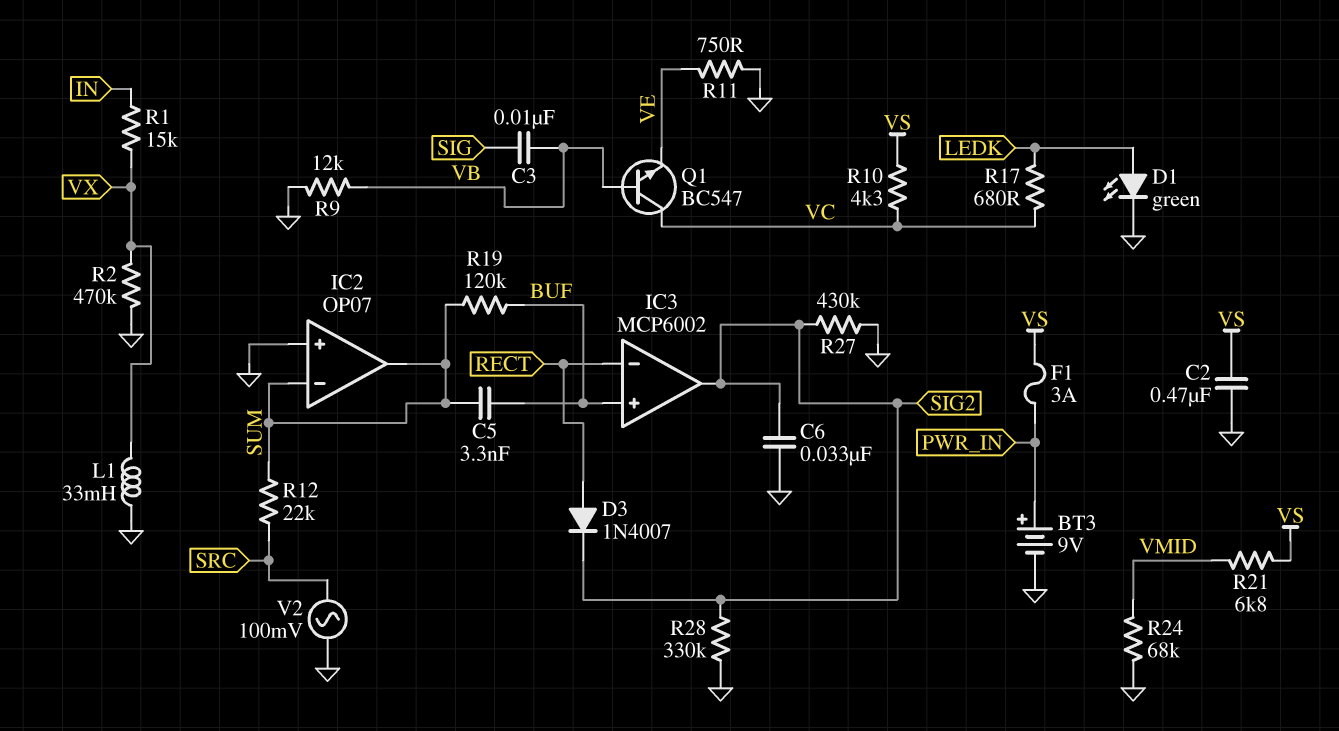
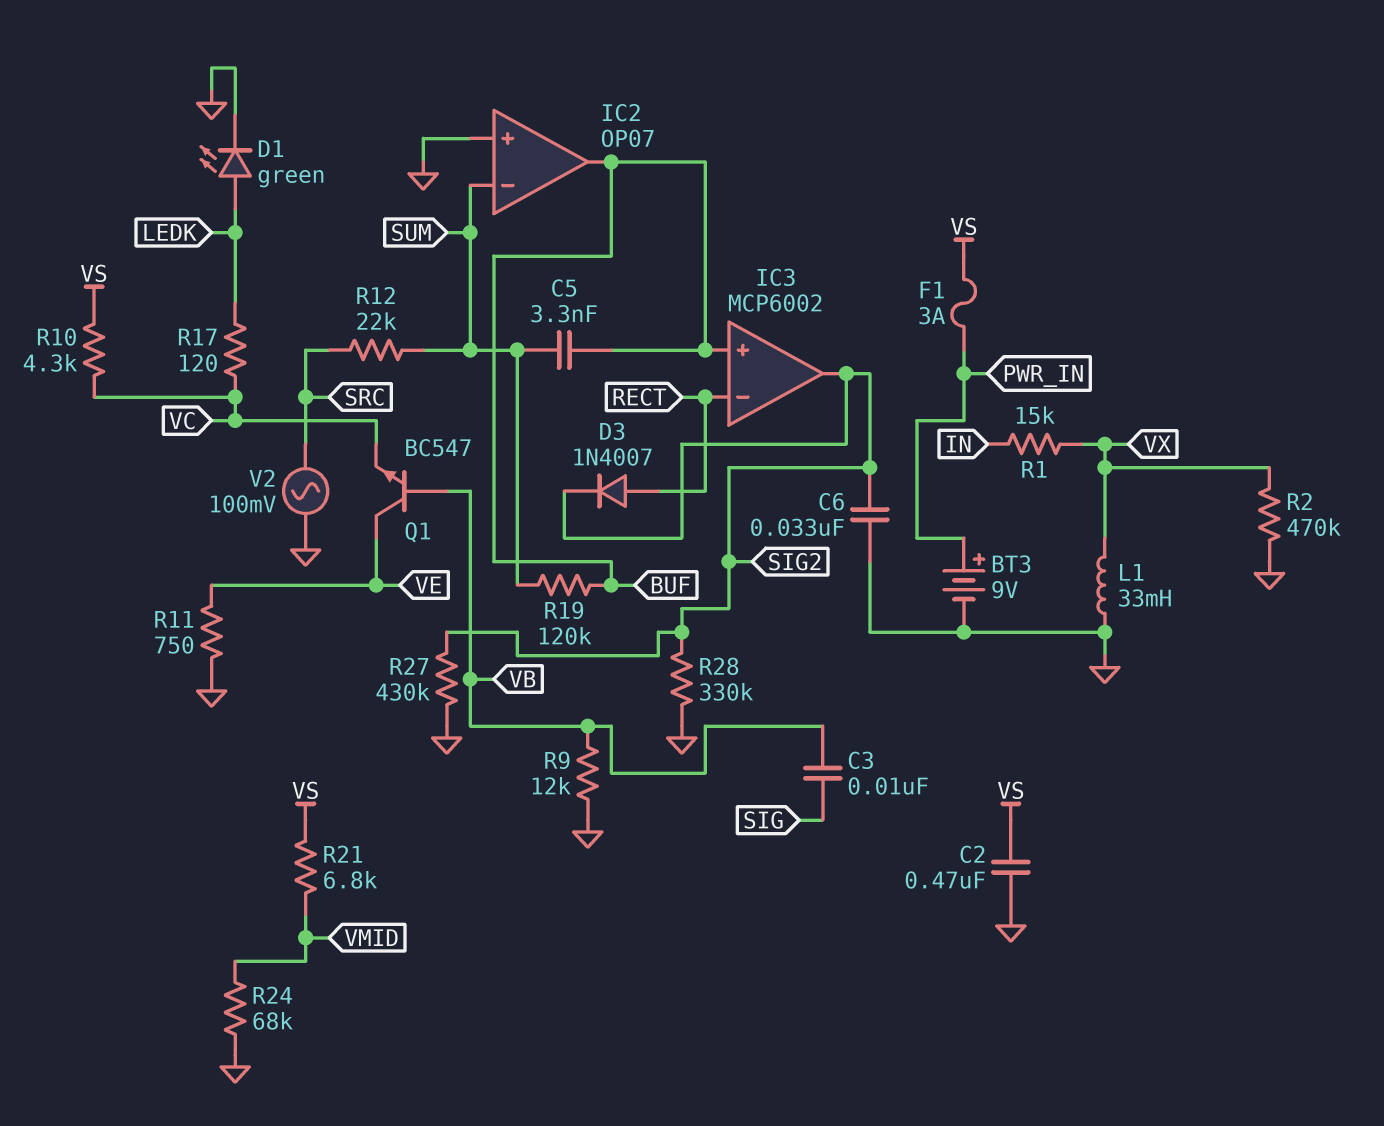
IC2 pin out: SUM -> BUF
Q1: NPN BC547 (B VB, C VC, E VE) -> NPN BC547 (B VB, C VE, E VC)
R17: 680 (LEDK, VC) -> 120 (LEDK, VC)

